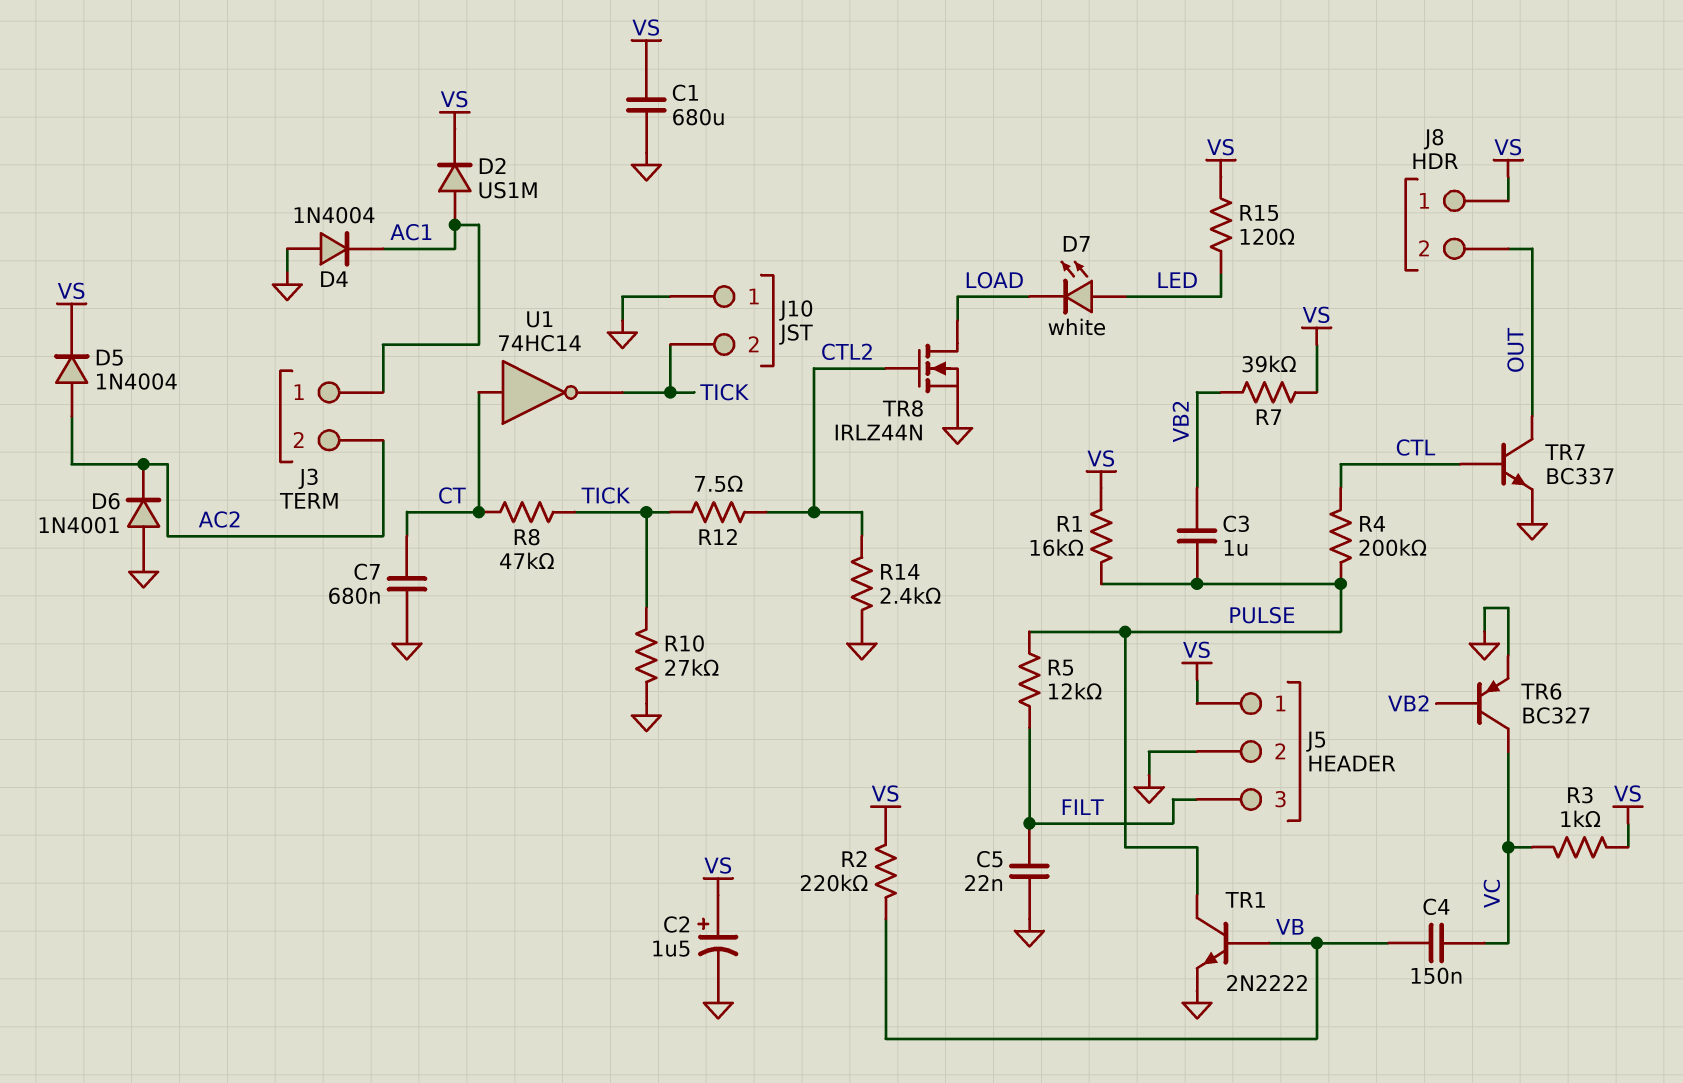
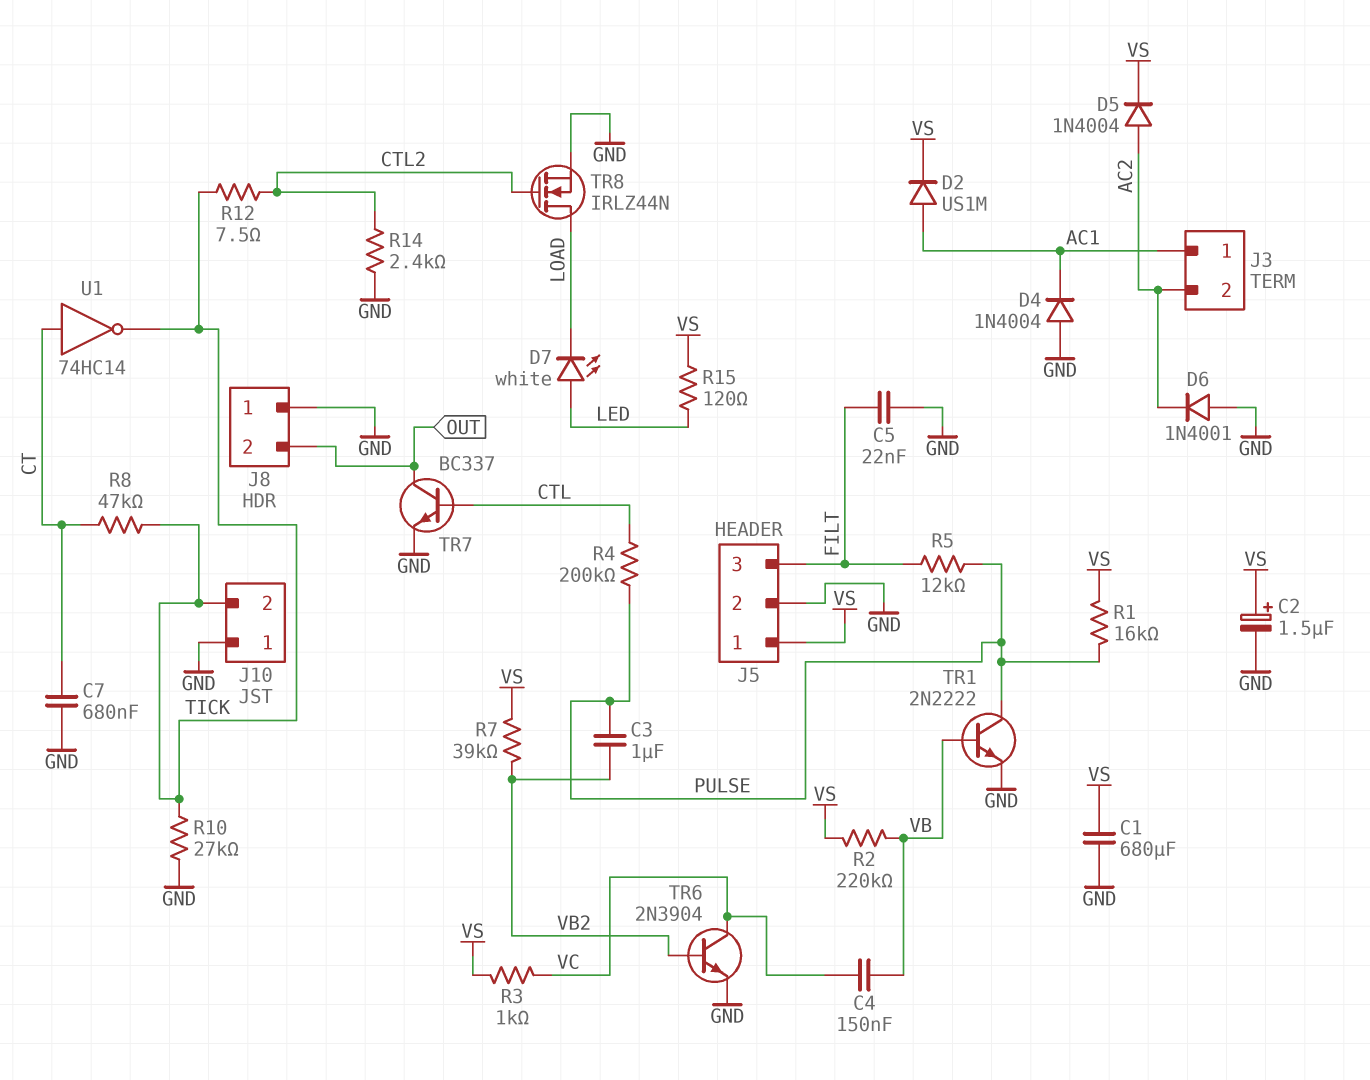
J8 pin 1: VS -> GND
TR6: PNP BC327 (B VB2, C VC, E GND) -> NPN 2N3904 (B VB2, C VC, E GND)

